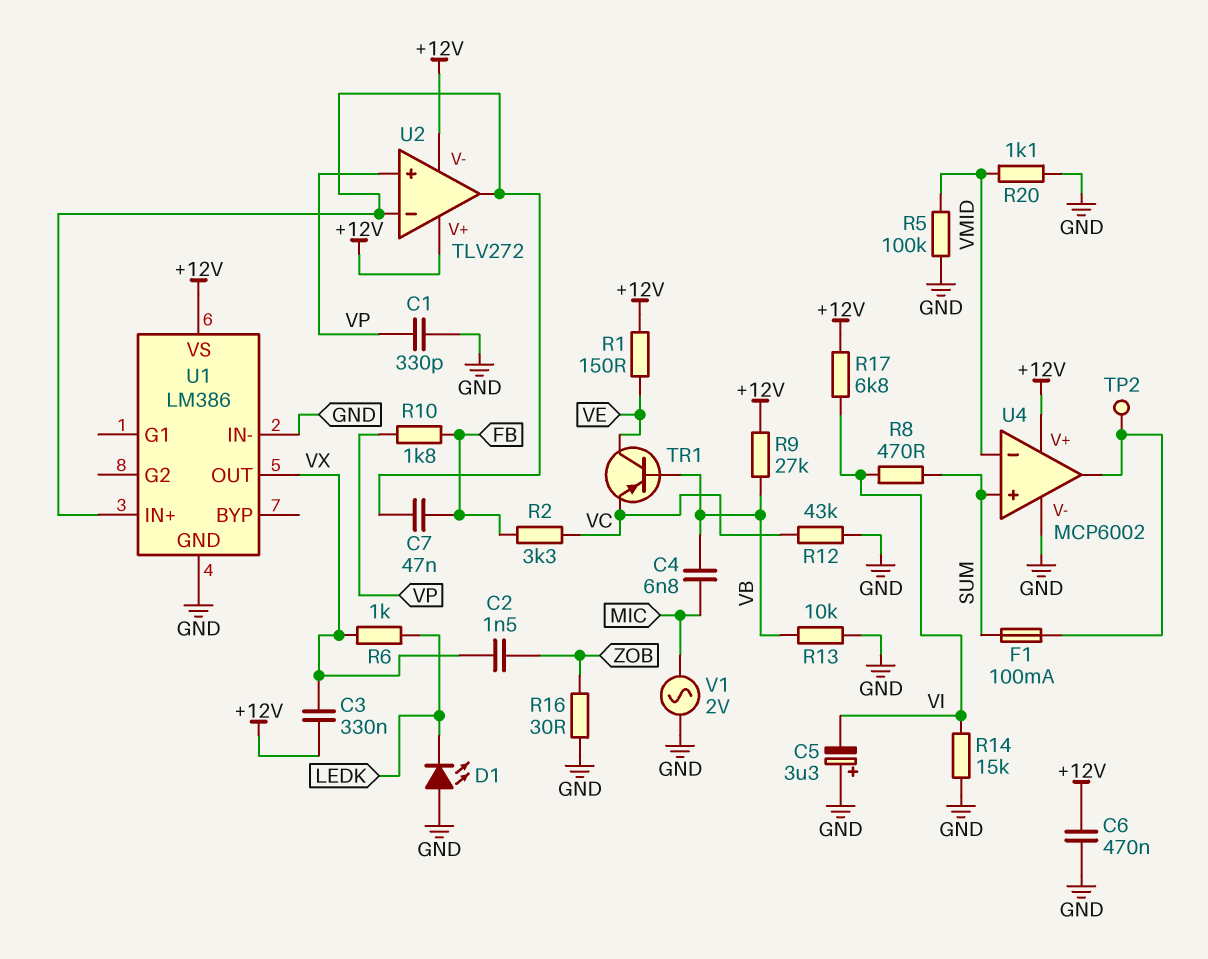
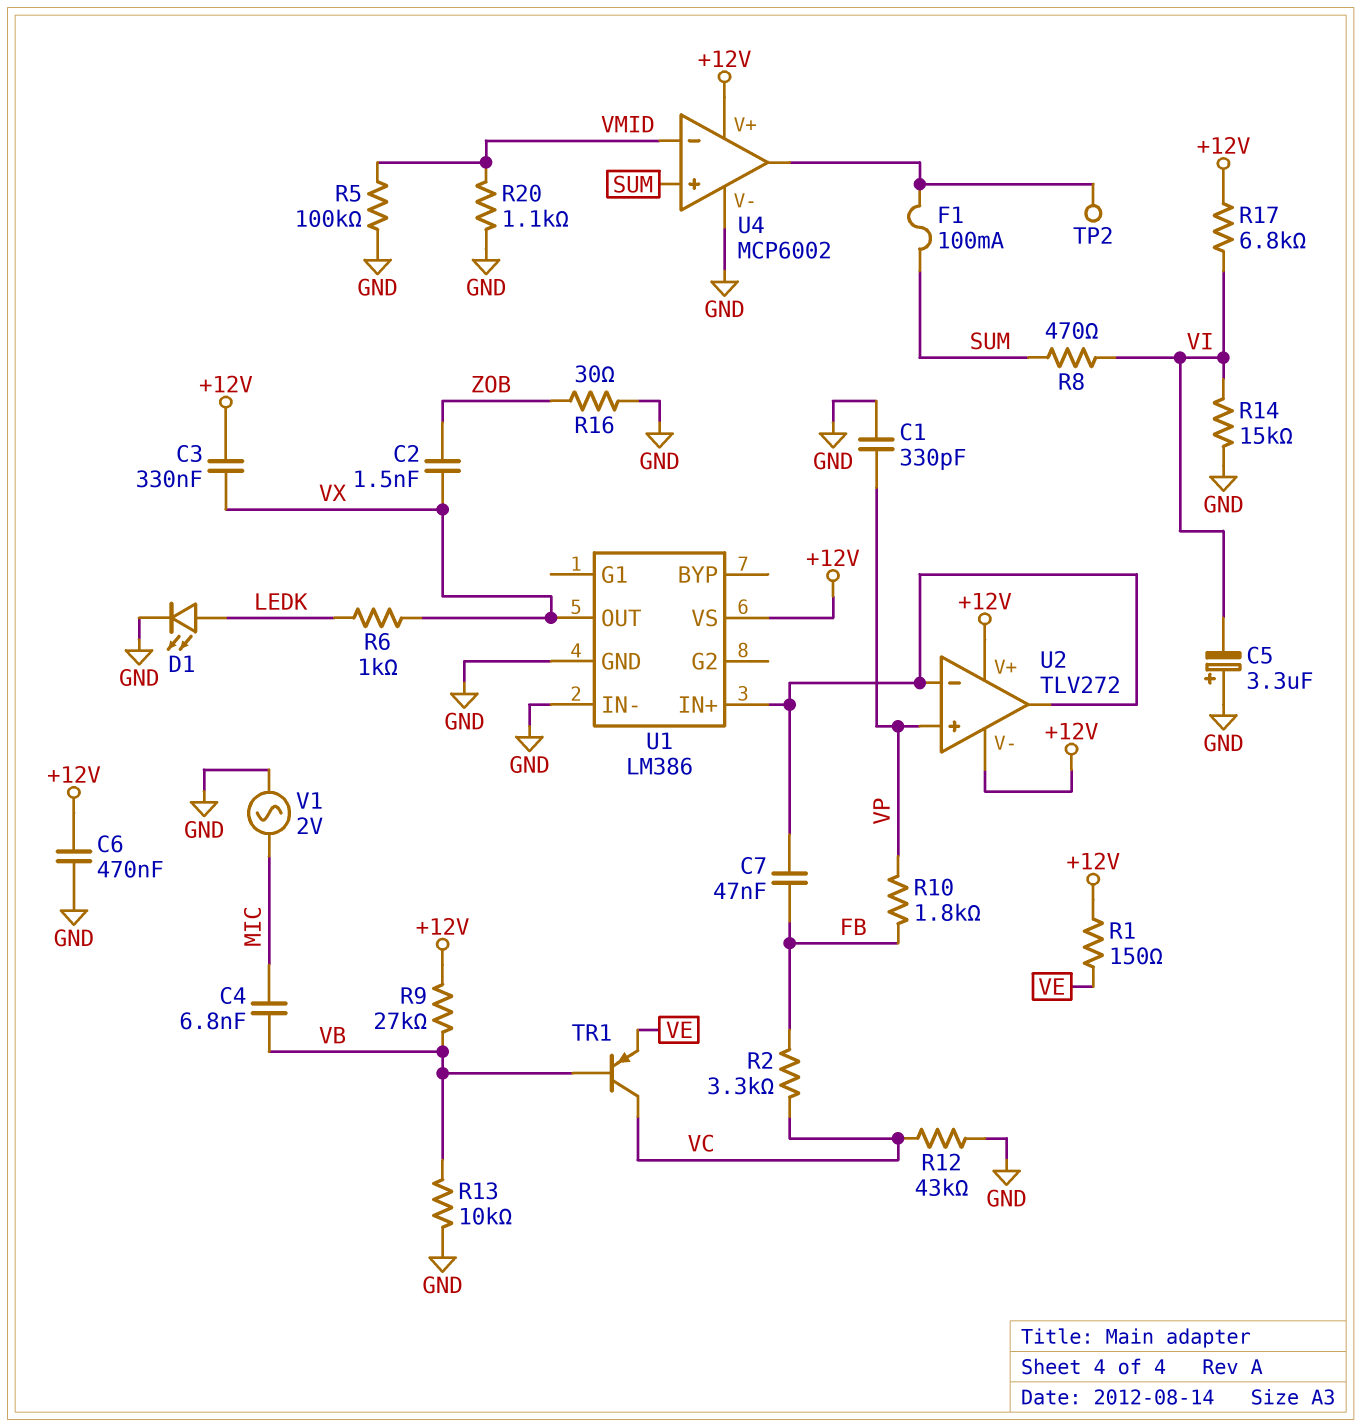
D1: LED (A GND, K LEDK) -> LED (A LEDK, K GND)
TR1: PNP (B VB, C VE, E VC) -> PNP (B VB, C VC, E VE)

